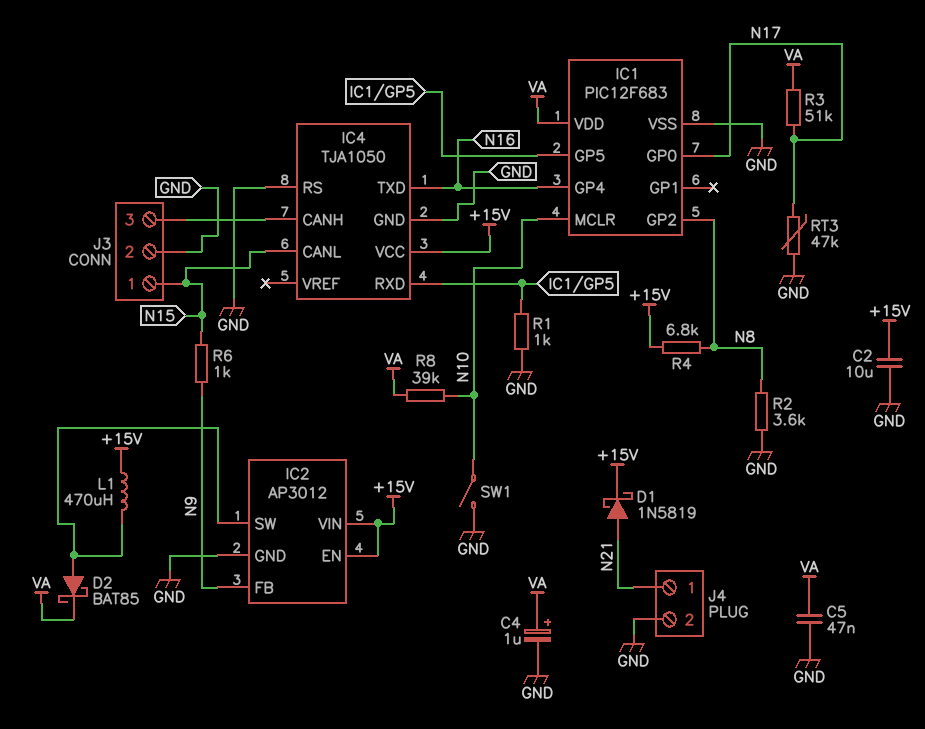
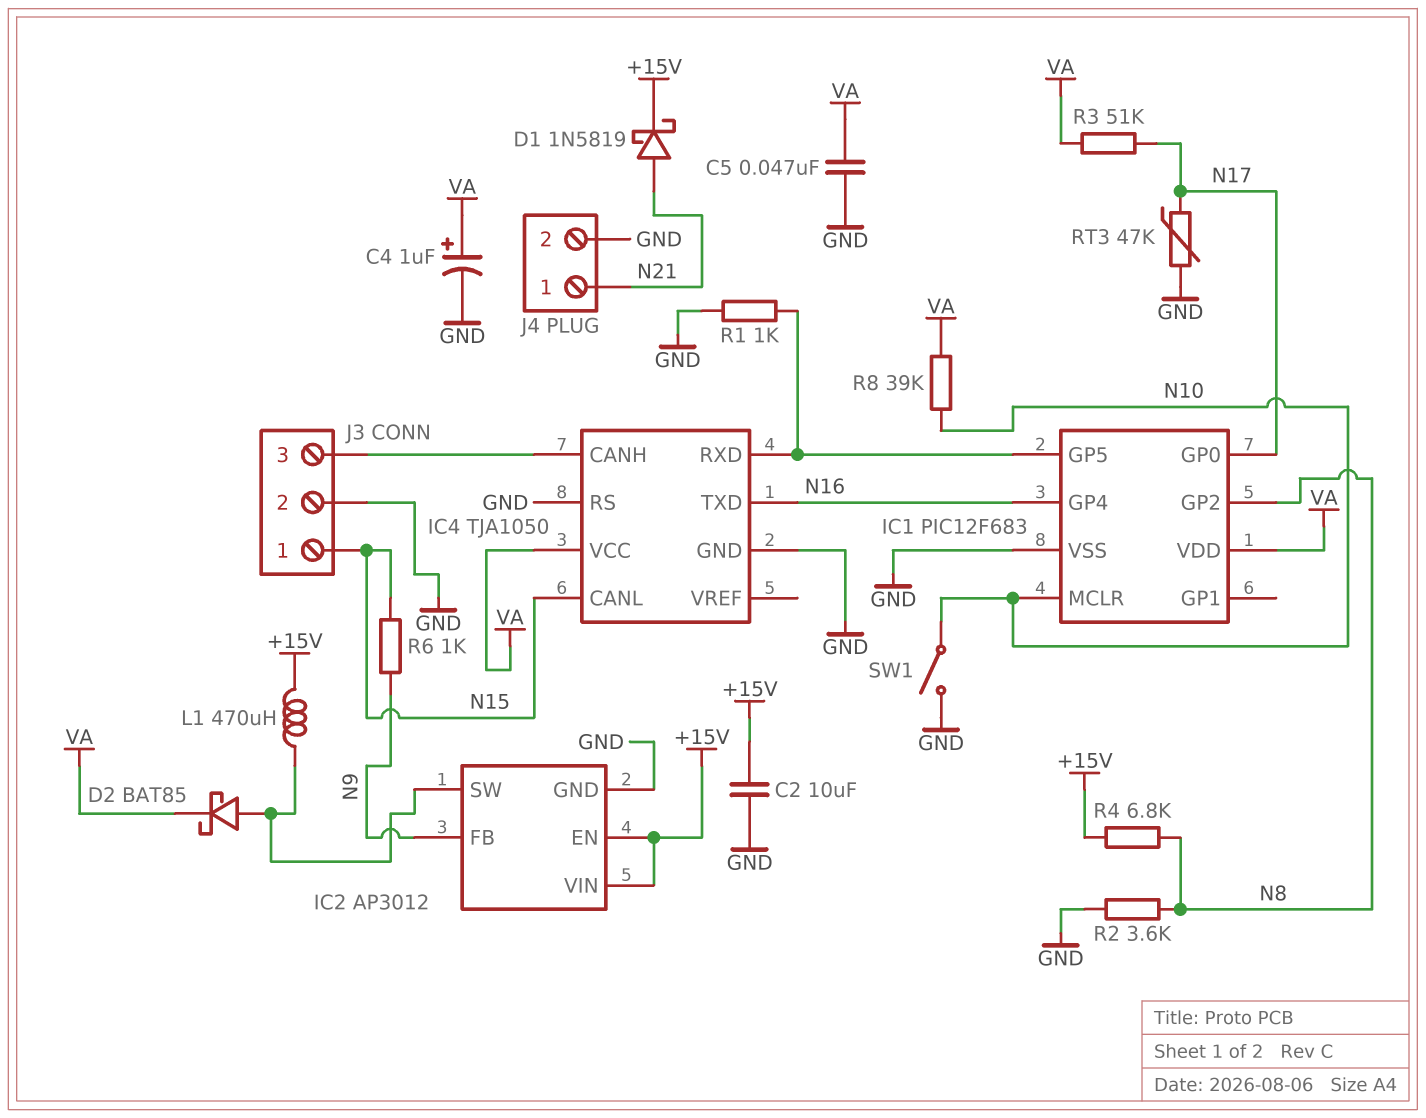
IC4 pin VCC: +15V -> VA

